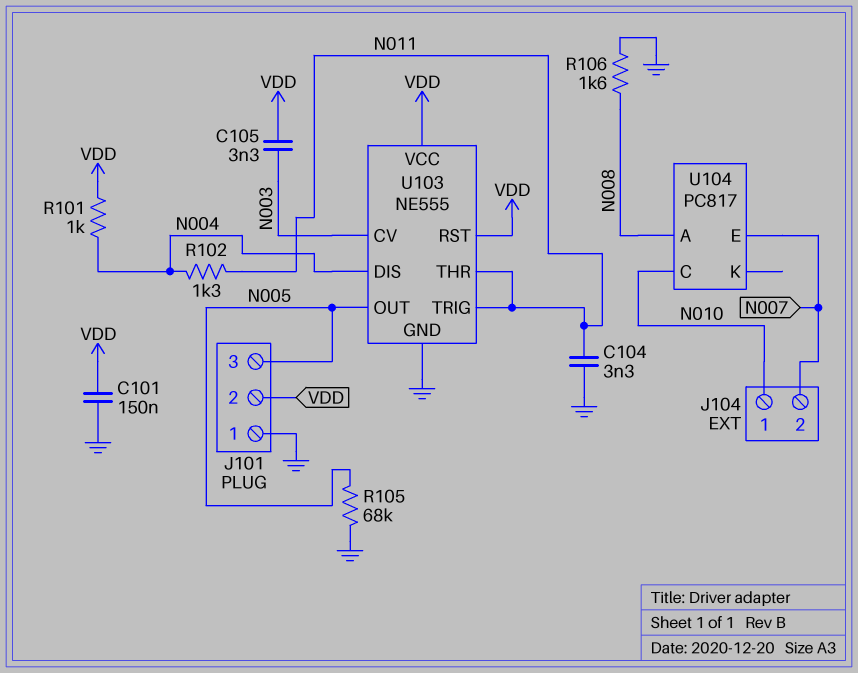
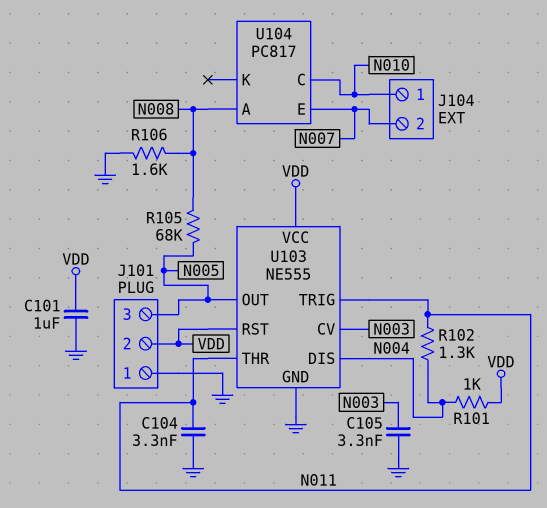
C101: 150nF (GND, VDD) -> 1uF (GND, VDD)
C105: 3.3nF (N003, VDD) -> 3.3nF (GND, N003)
R105: 68k (GND, N005) -> 68k (N005, N008)

